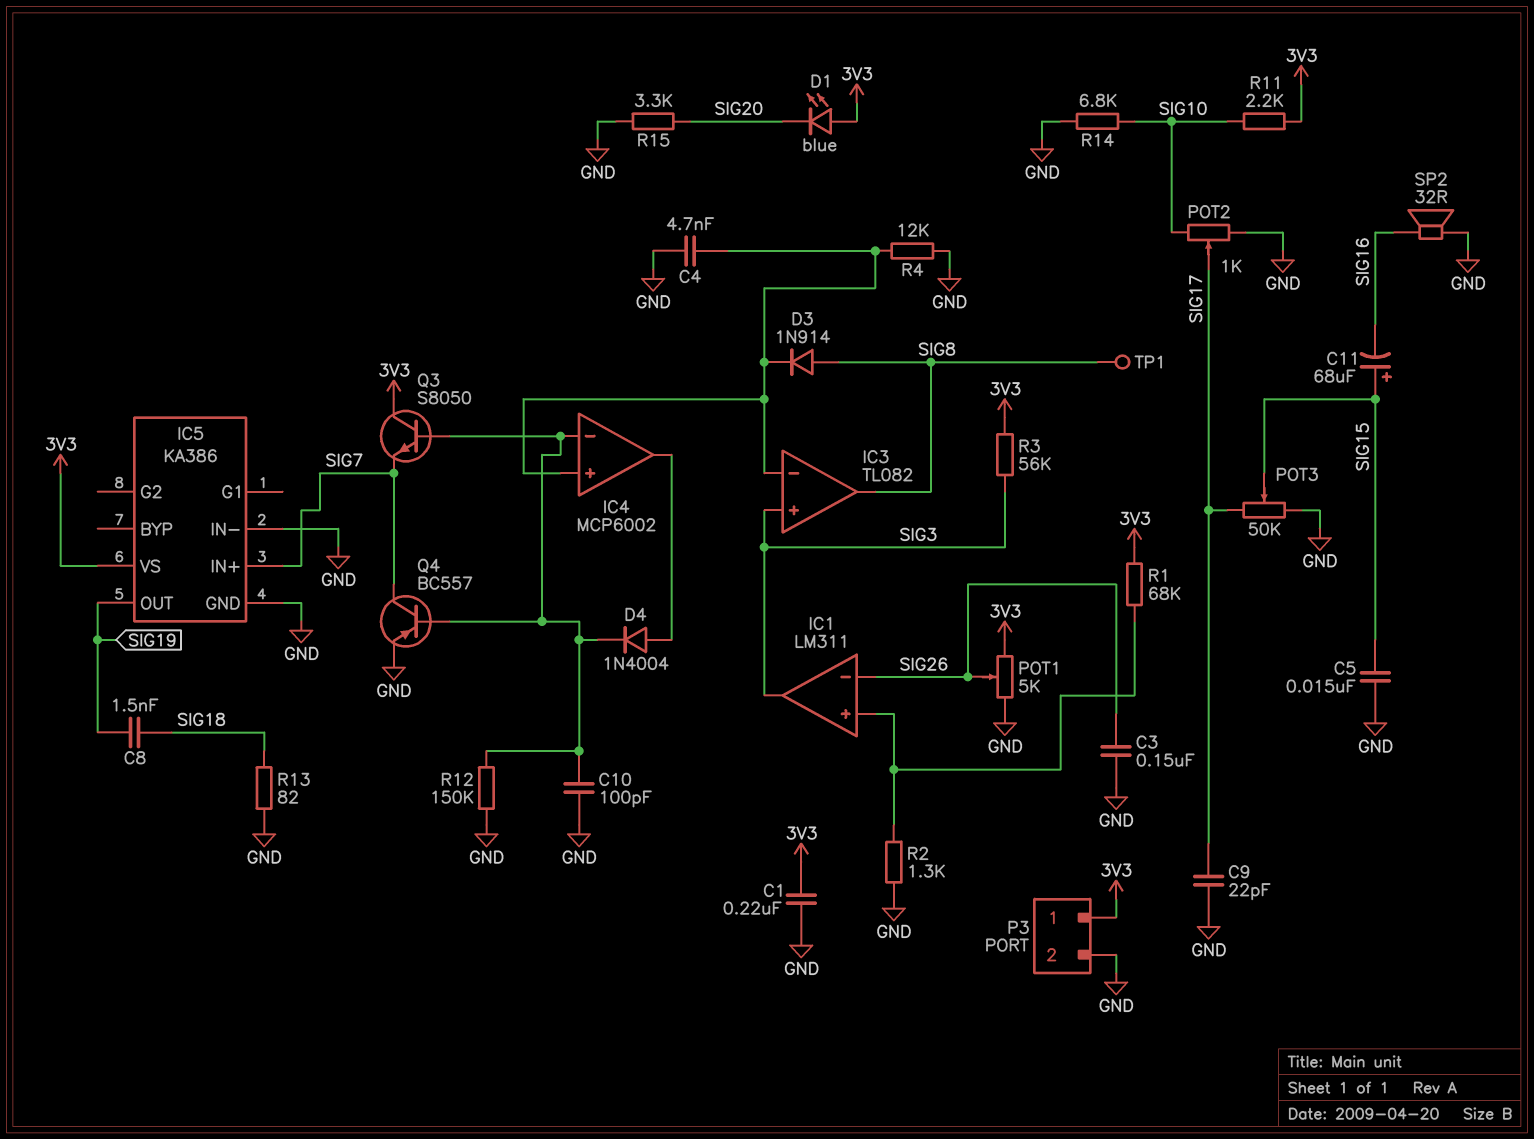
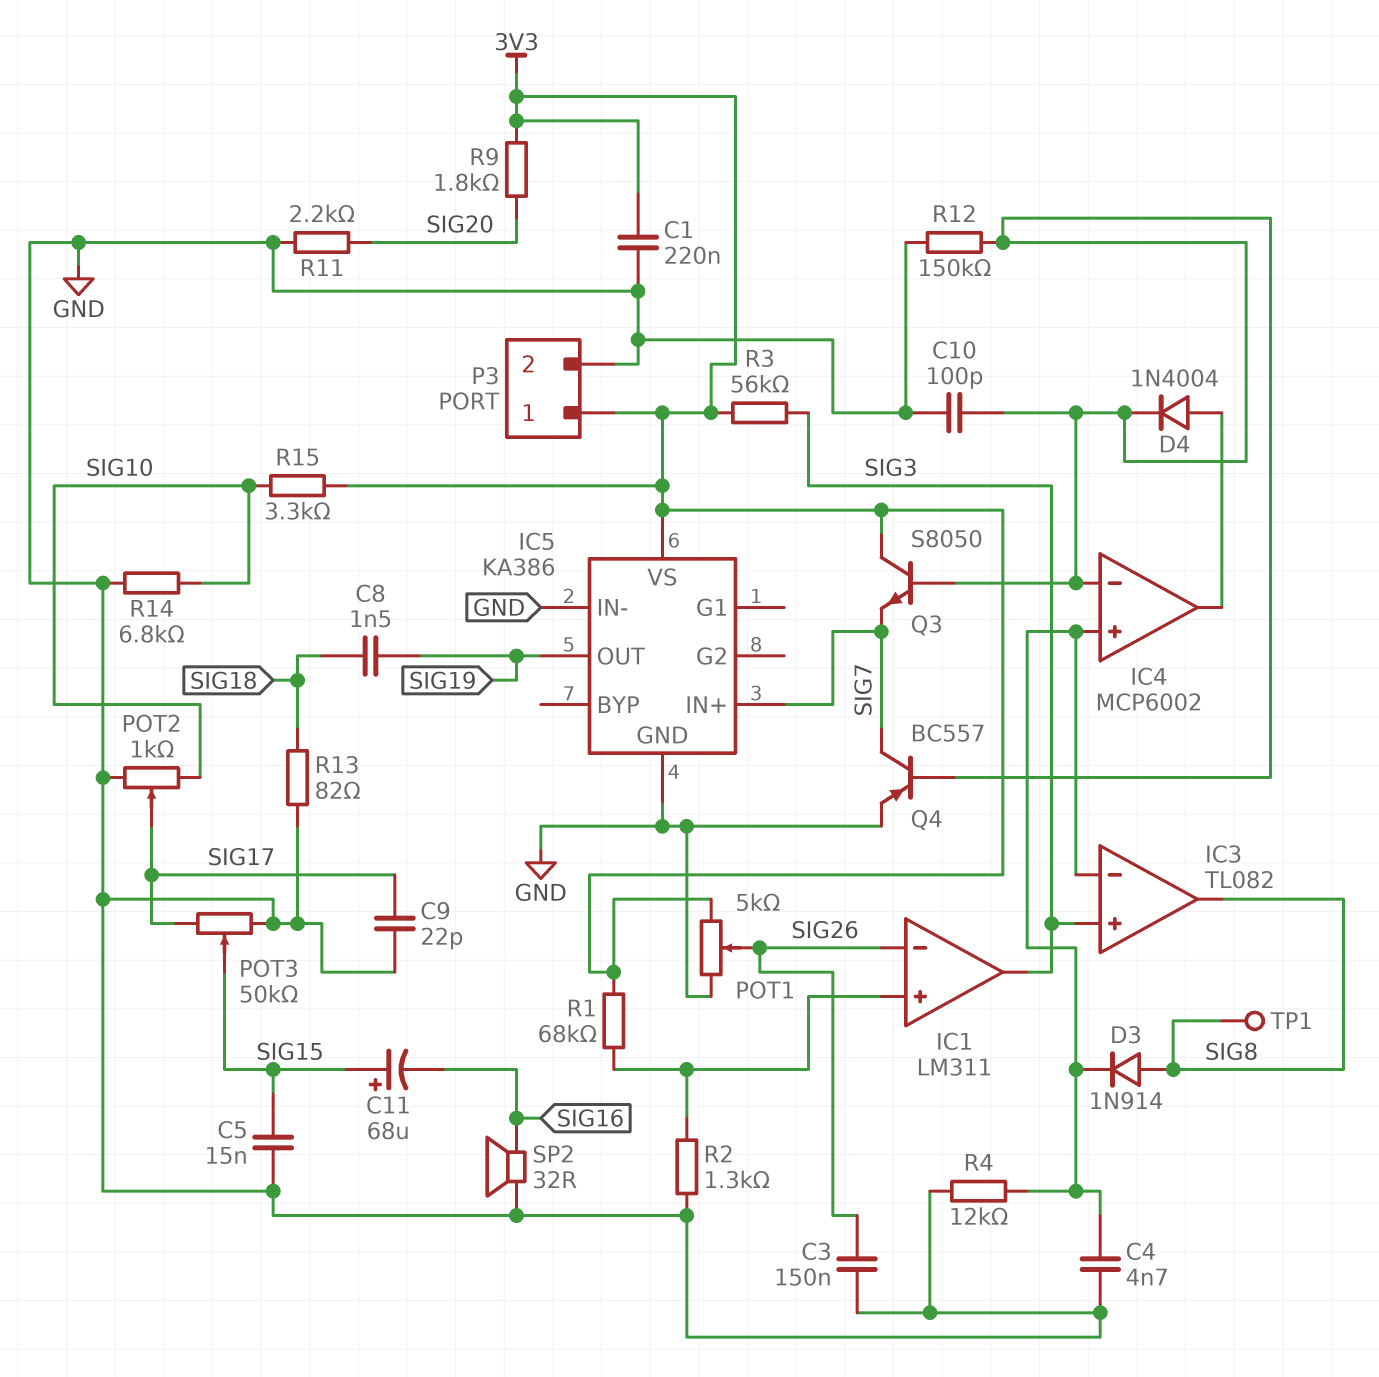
D1: LED blue (A 3V3, K SIG20) -> none
R9: none -> 1.8k (3V3, SIG20)
R11: 2.2k (3V3, SIG10) -> 2.2k (GND, SIG20)
R15: 3.3k (GND, SIG20) -> 3.3k (3V3, SIG10)

